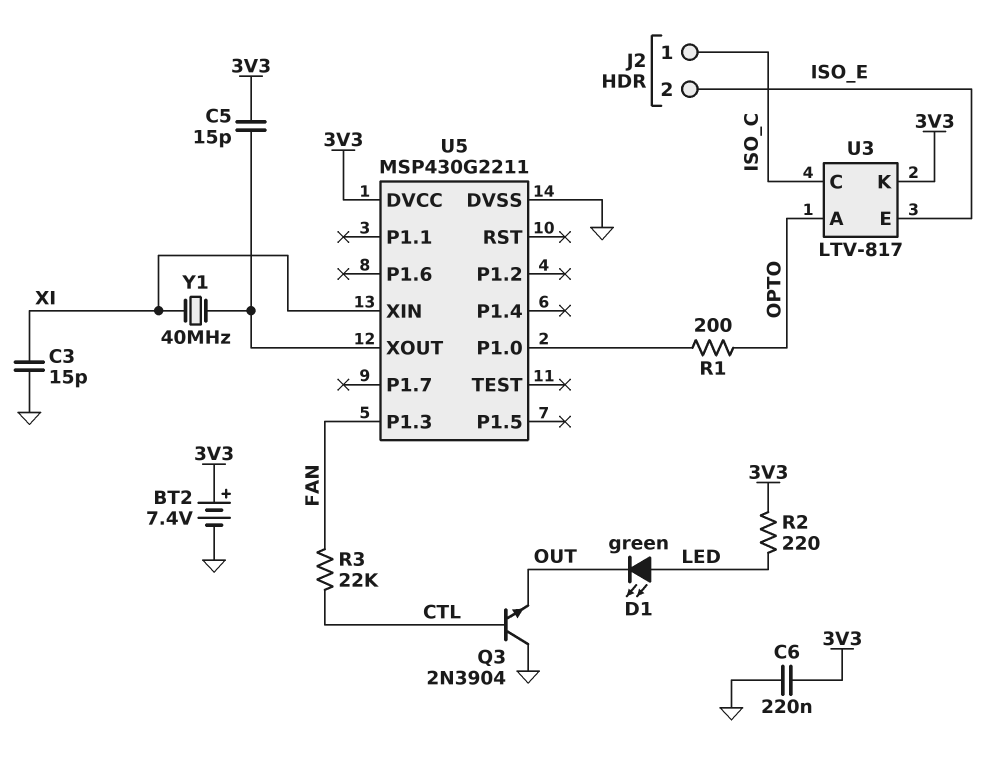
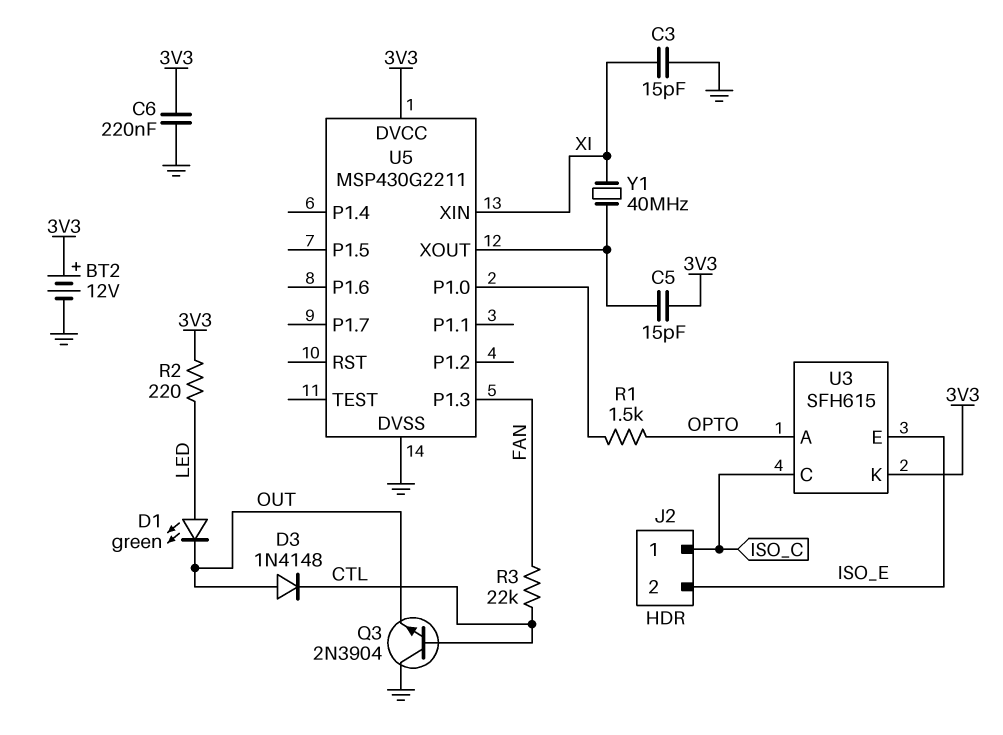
BT2: 7.4V (plus 3V3, minus GND) -> 12V (plus 3V3, minus GND)
D3: none -> diode 1N4148 (A OUT, K CTL)
R1: 200 (OPTO, U5/P1.0) -> 1.5k (OPTO, U5/P1.0)
U3: LTV-817 -> SFH615

